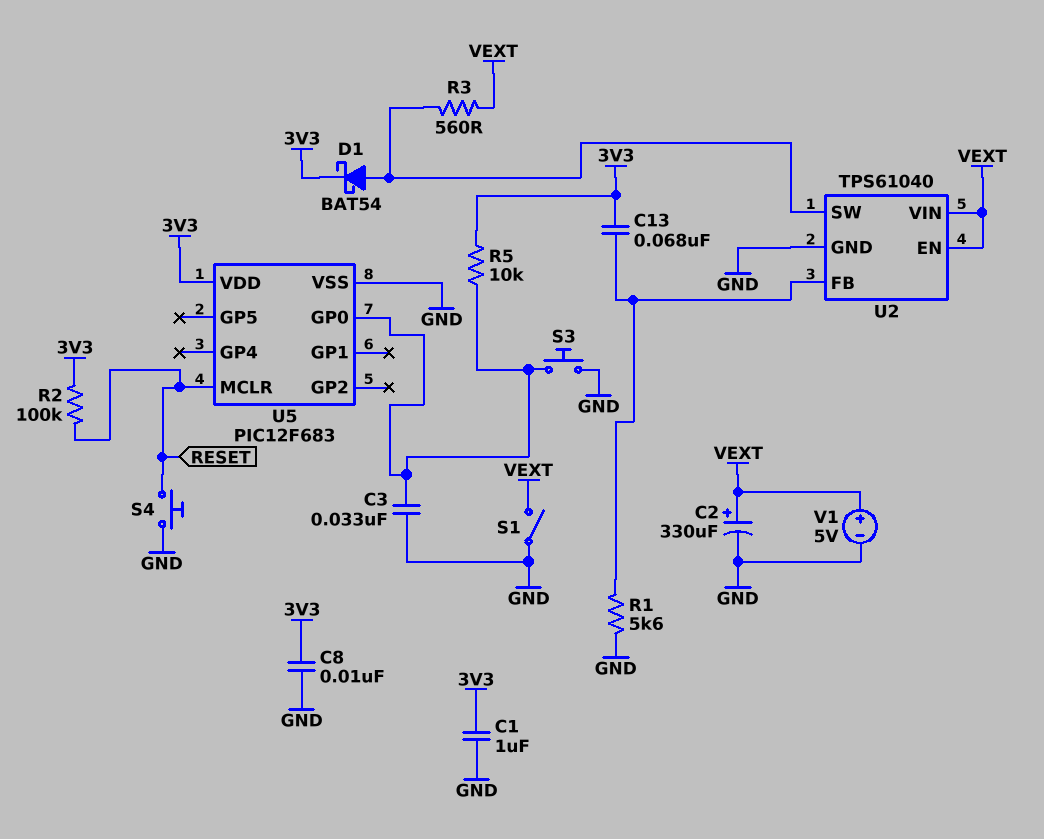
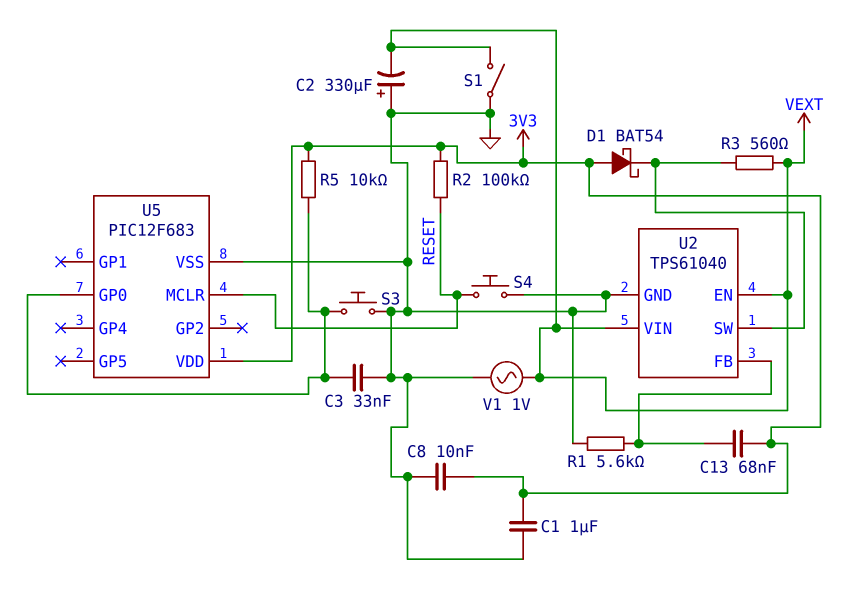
C2: 330uF (plus VEXT, minus GND) -> 330uF (plus GND, minus VEXT)
D1: schottky BAT54 (A U2/SW, K 3V3) -> schottky BAT54 (A 3V3, K U2/SW)
V1: 5V (plus VEXT, minus GND) -> AC 1V (GND, VEXT)

